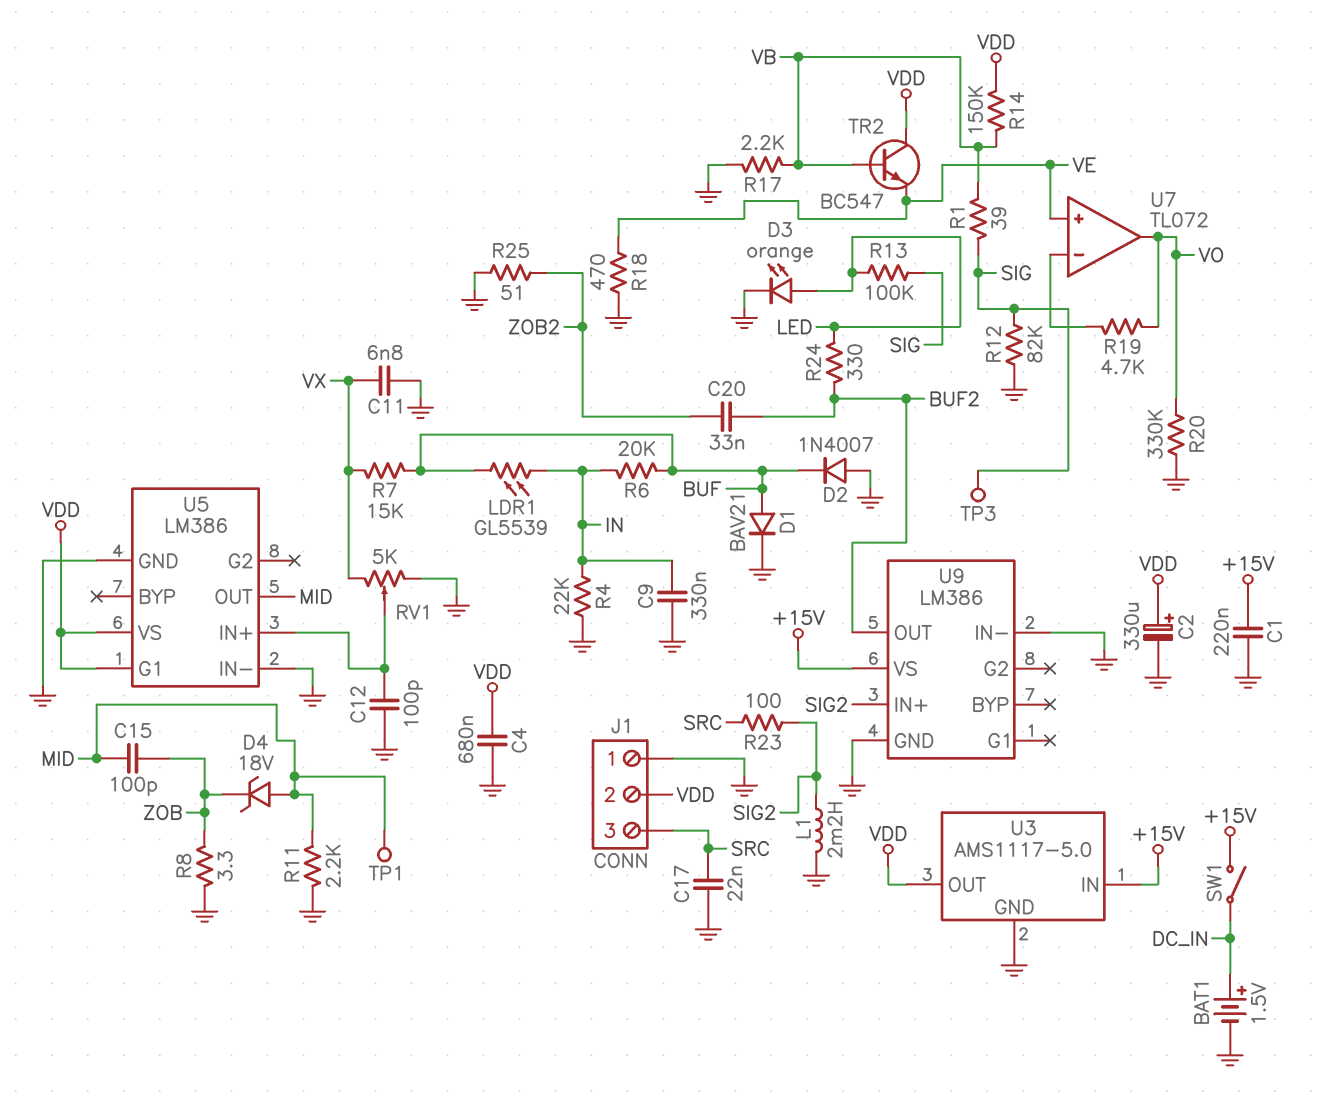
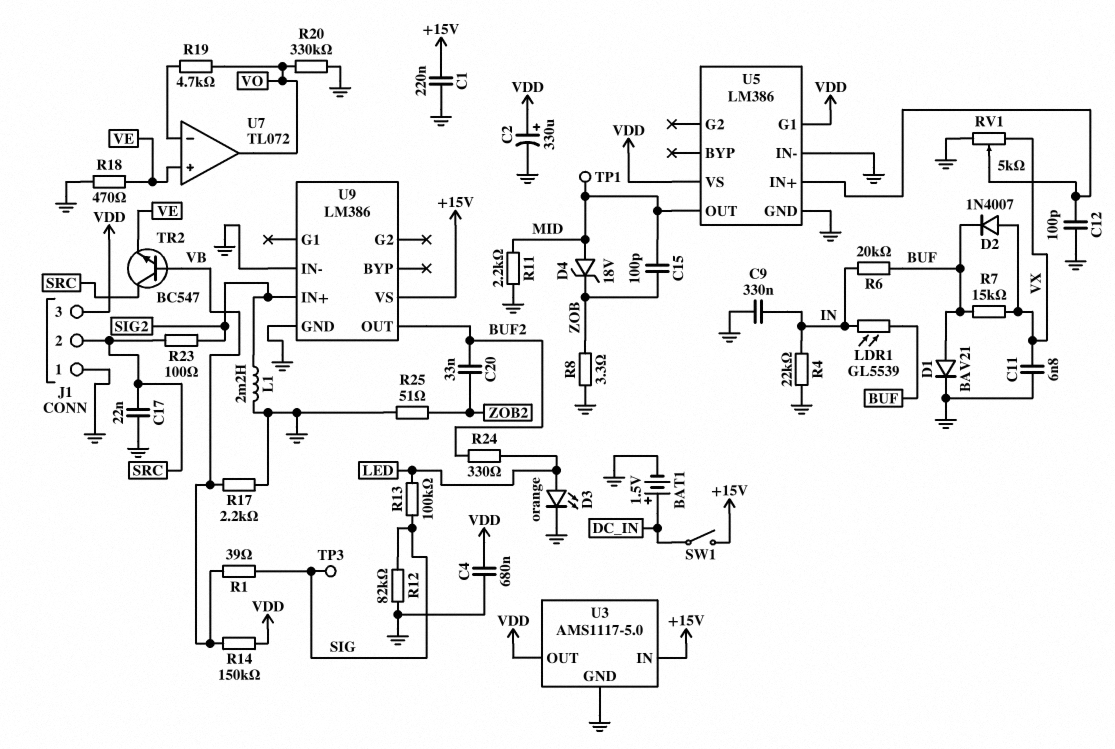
D2: diode 1N4007 (A GND, K BUF) -> diode 1N4007 (A VX, K BUF)
J1 pin 2: VDD -> SRC
J1 pin 3: SRC -> VDD
TR2: NPN BC547 (B VB, C VDD, E VE) -> NPN BC547 (B VB, C SRC, E VE)

